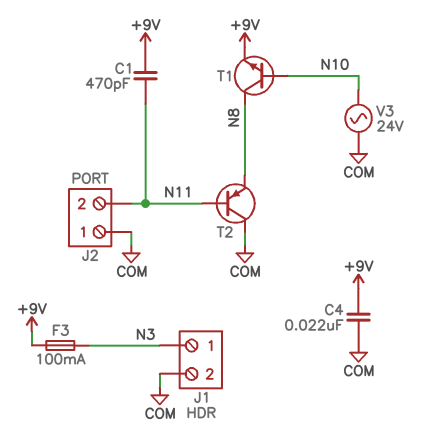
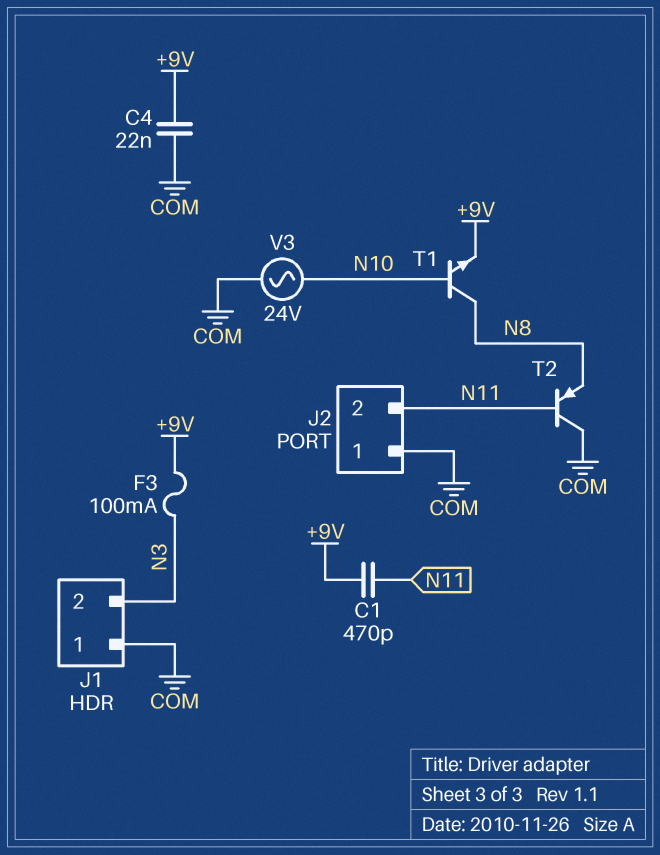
J1 pin 1: N3 -> COM
J1 pin 2: COM -> N3

